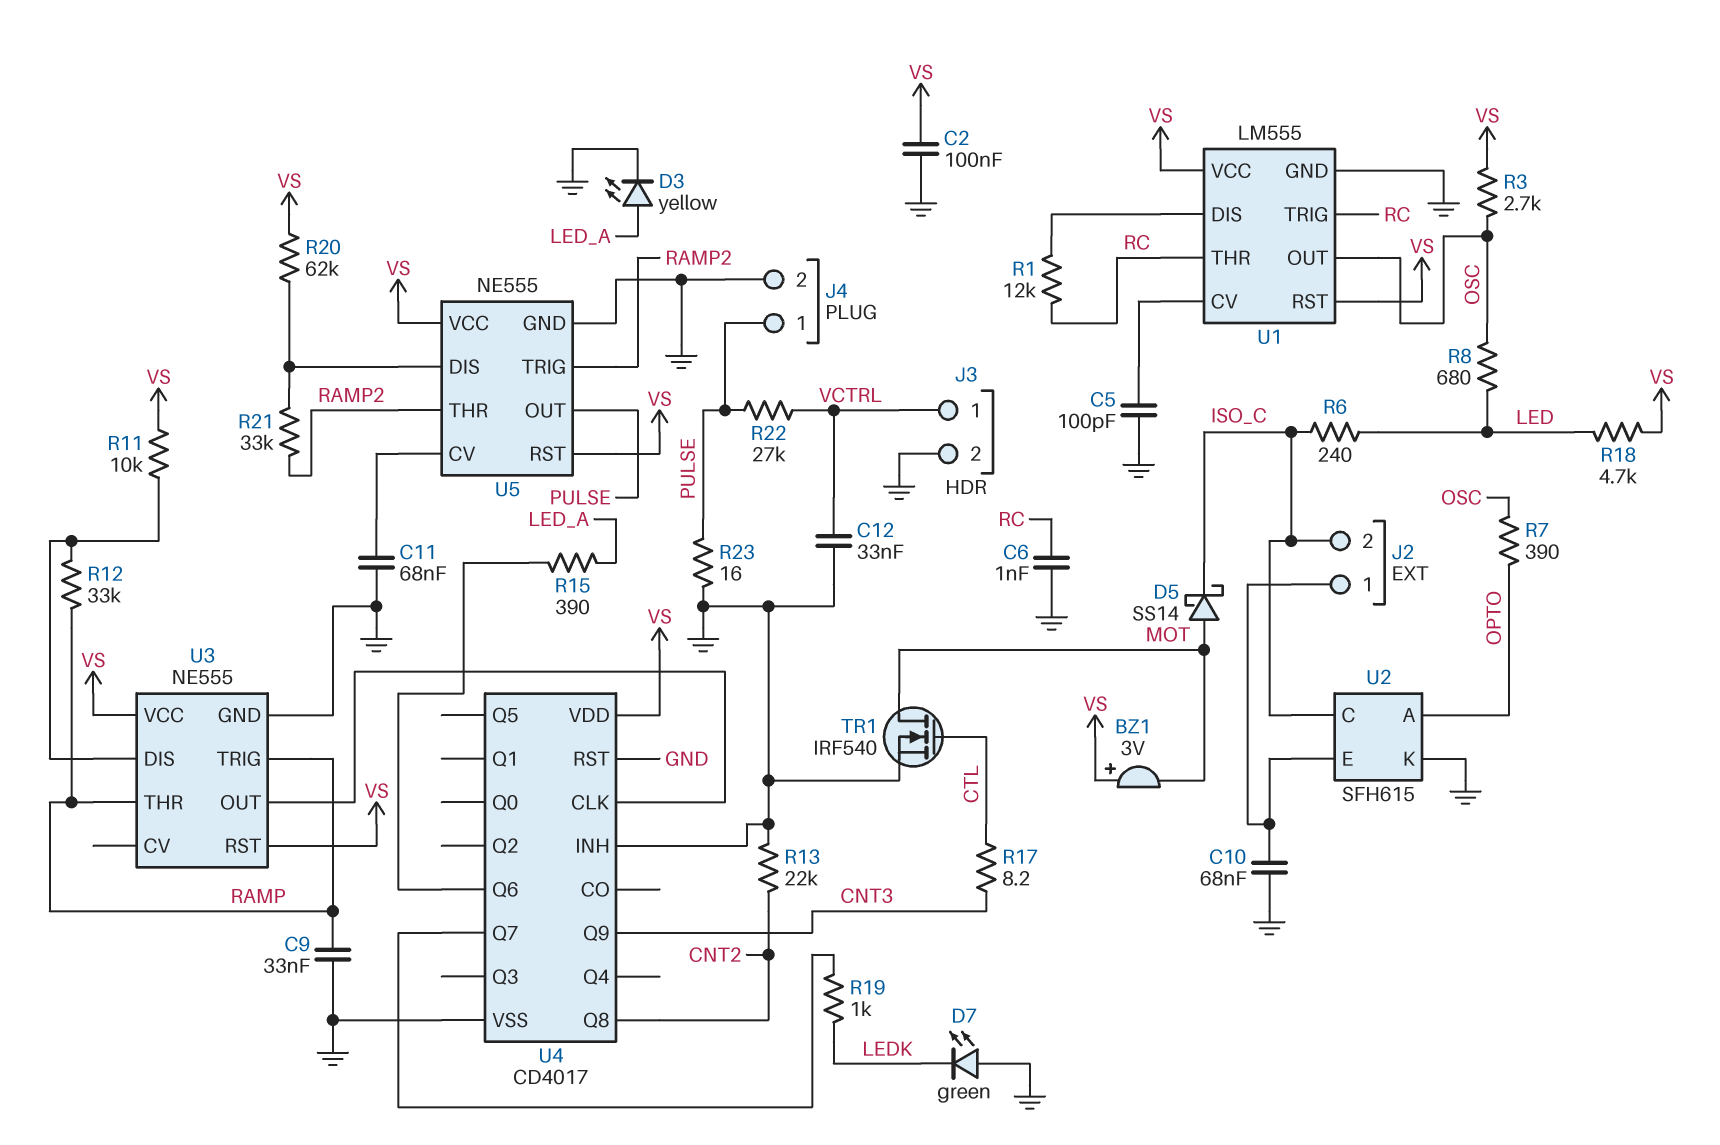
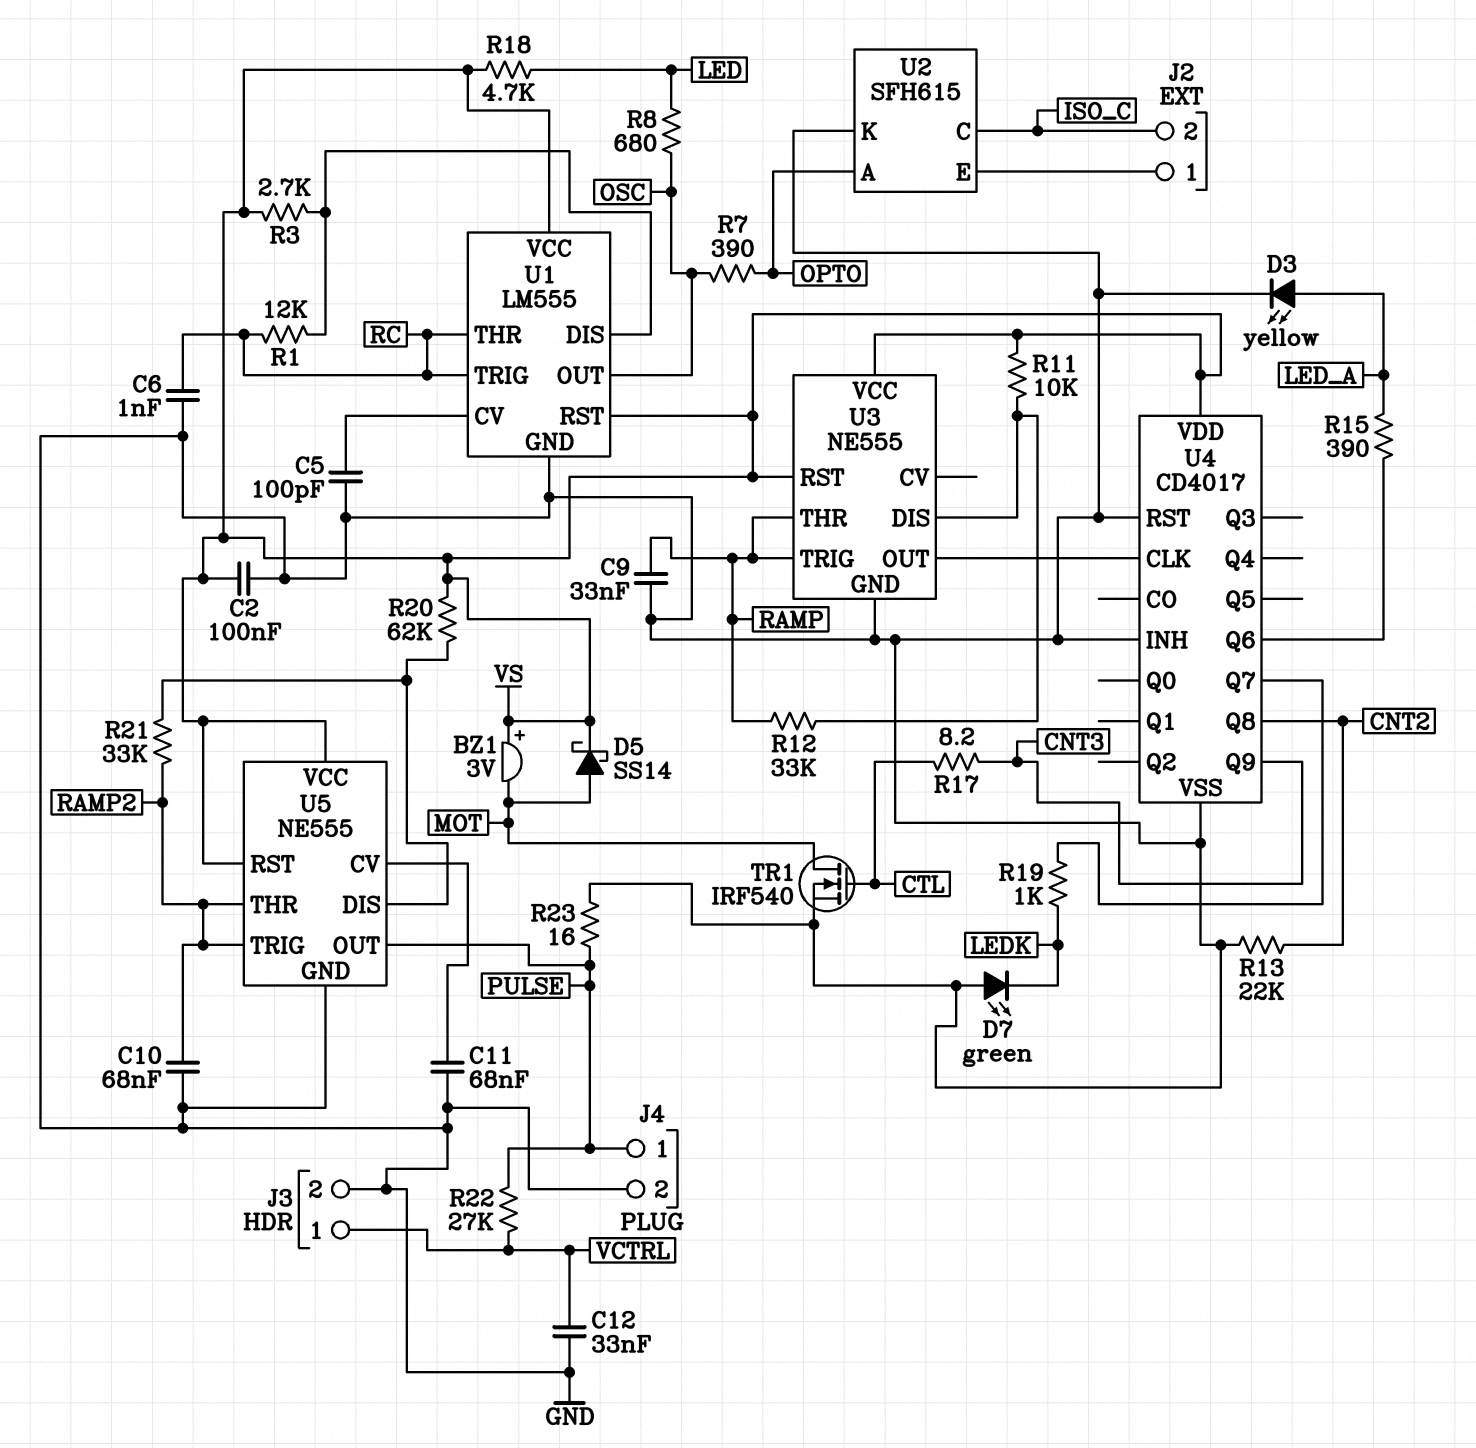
C10: 68nF (GND, J2/1) -> 68nF (GND, RAMP2)
D5: schottky SS14 (A MOT, K ISO_C) -> schottky SS14 (A MOT, K VS)
R3: 2.7k (OSC, VS) -> 2.7k (U1/DIS, VS)
R6: 240 (ISO_C, LED) -> none

